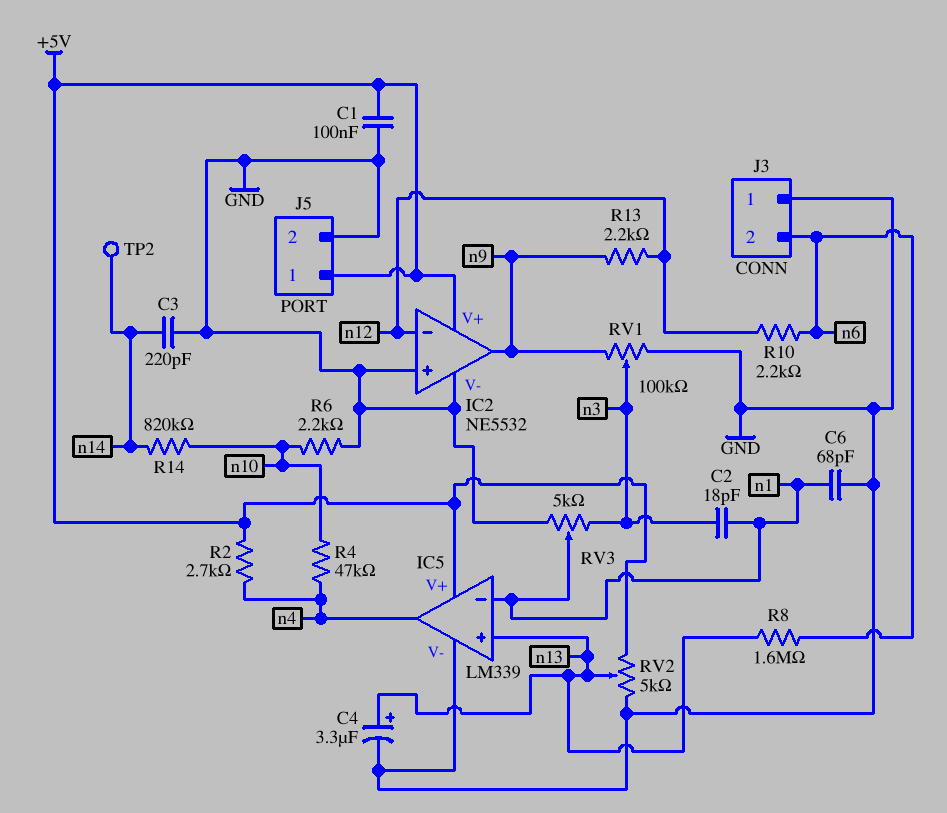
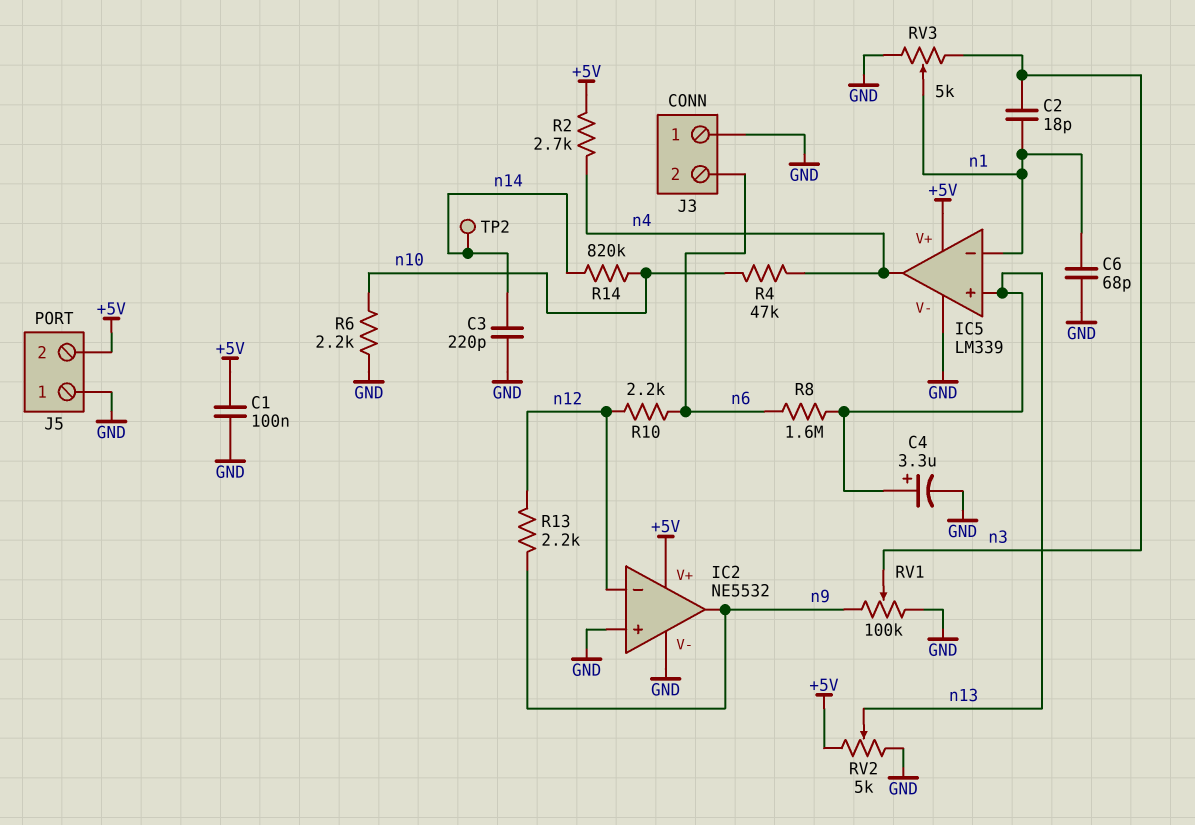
J5 pin 1: +5V -> GND
J5 pin 2: GND -> +5V

